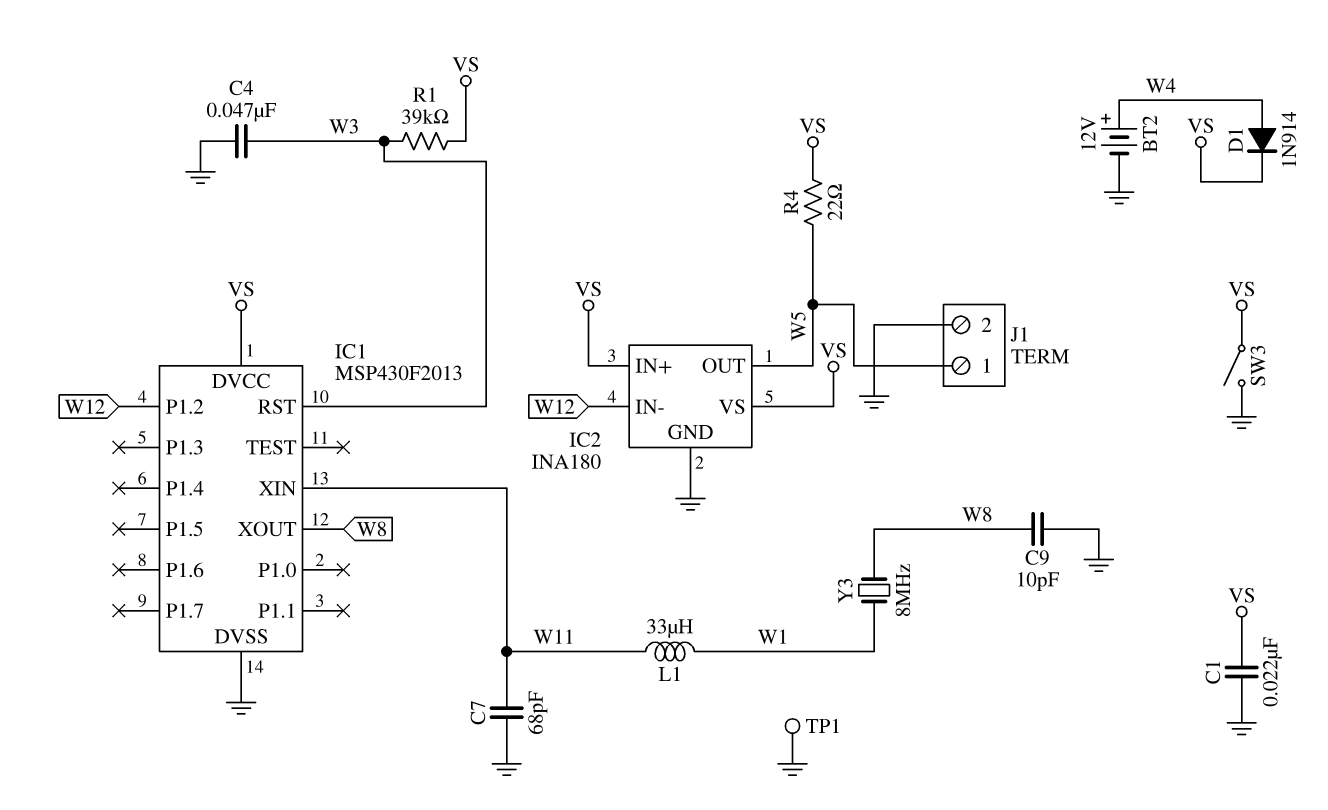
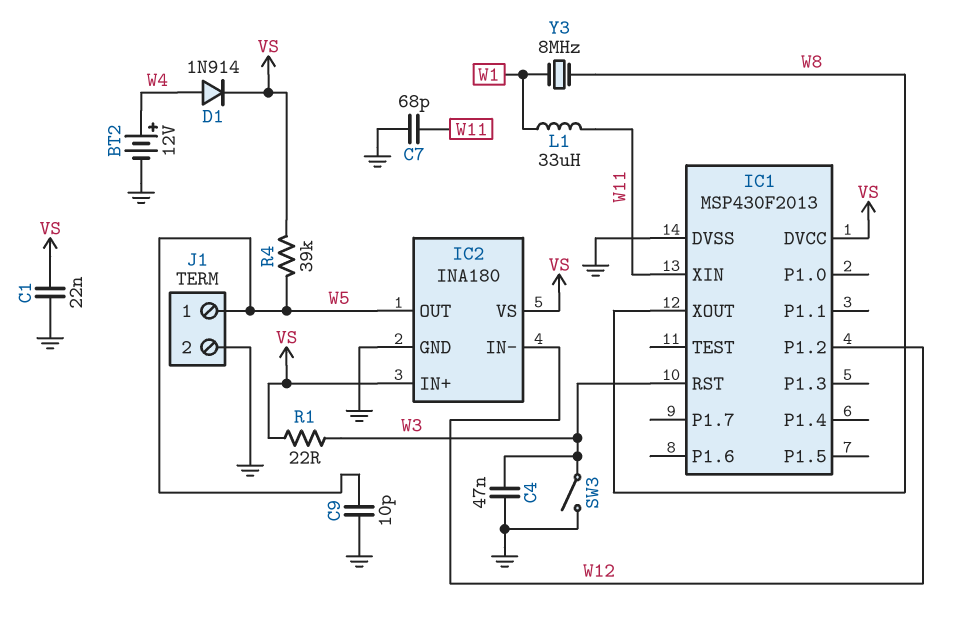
C9: 10pF (GND, W8) -> 10pF (GND, W5)
R1: 39k (VS, W3) -> 22 (VS, W3)
R4: 22 (VS, W5) -> 39k (VS, W5)
SW3: switch (GND, VS) -> switch (GND, W3)
TP1: test point (GND) -> none

